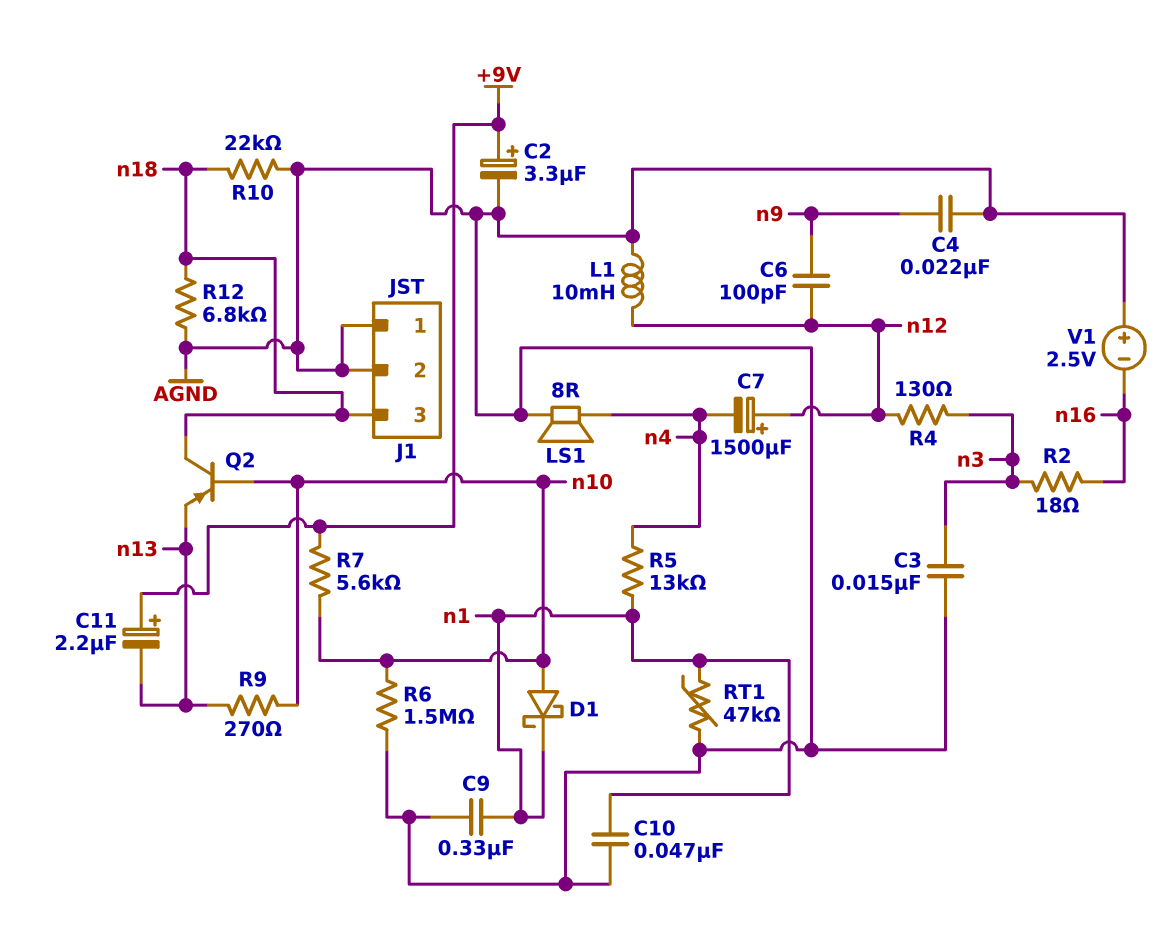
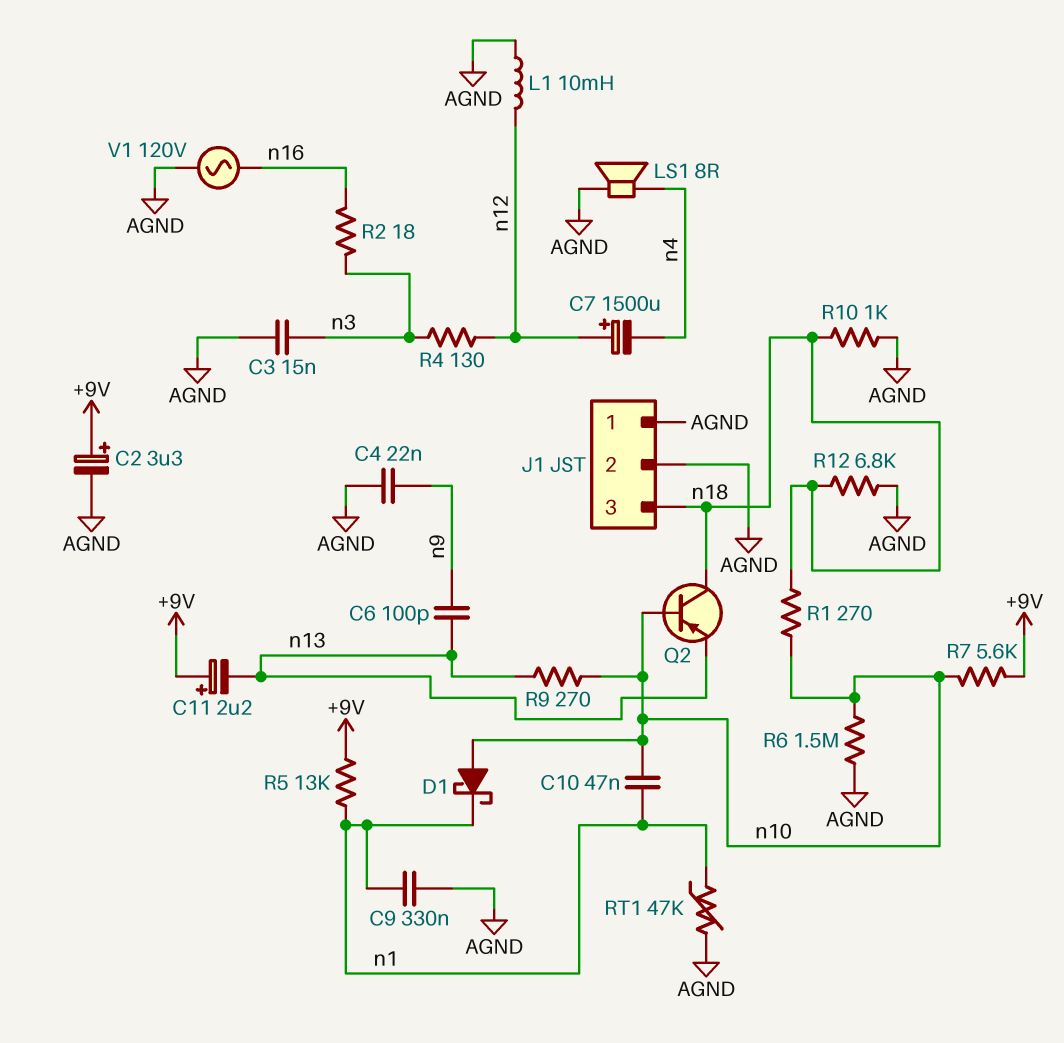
C6: 100pF (n9, n12) -> 100pF (n9, n13)
C10: 47nF (AGND, n1) -> 47nF (n1, n10)
R1: none -> 270 (n10, n18)
R5: 13k (n1, n4) -> 13k (+9V, n1)
R10: 22k (AGND, n18) -> 1k (AGND, n18)
V1: 2.5V (plus AGND, minus n16) -> AC 120V (AGND, n16)

